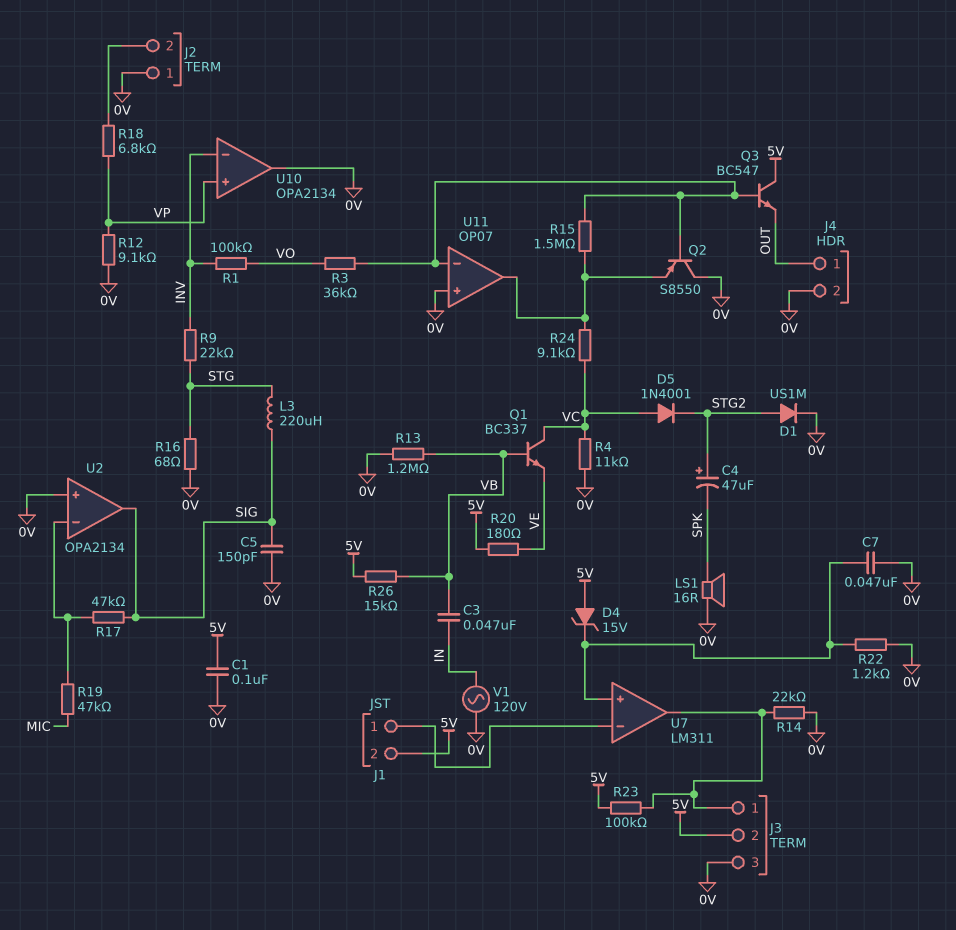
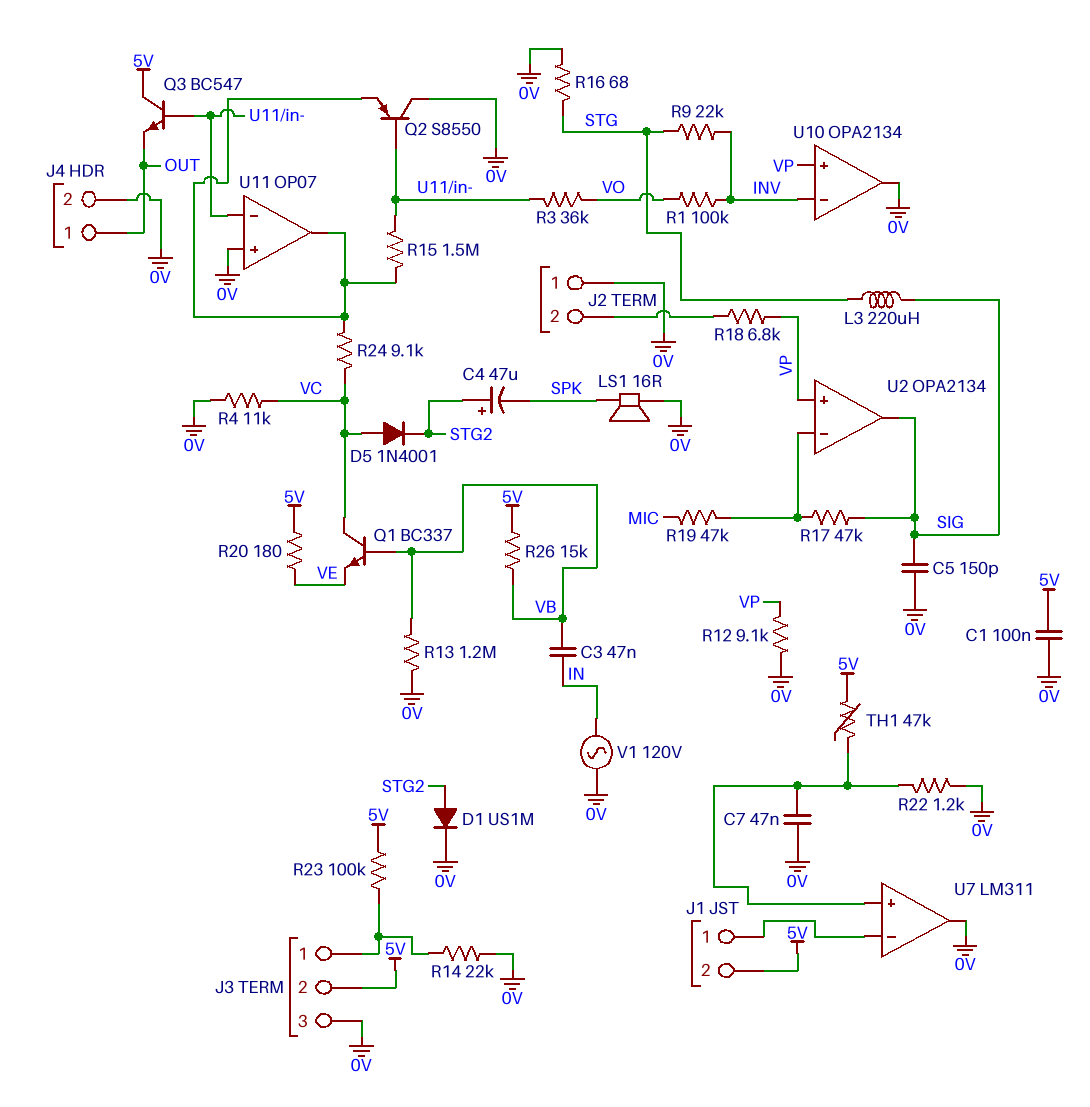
D4: zener 15V (A 5V, K U7/in+) -> none
TH1: none -> 47k (5V, U7/in+)
U2 pin in+: 0V -> VP
U7 pin out: J3/1 -> 0V

